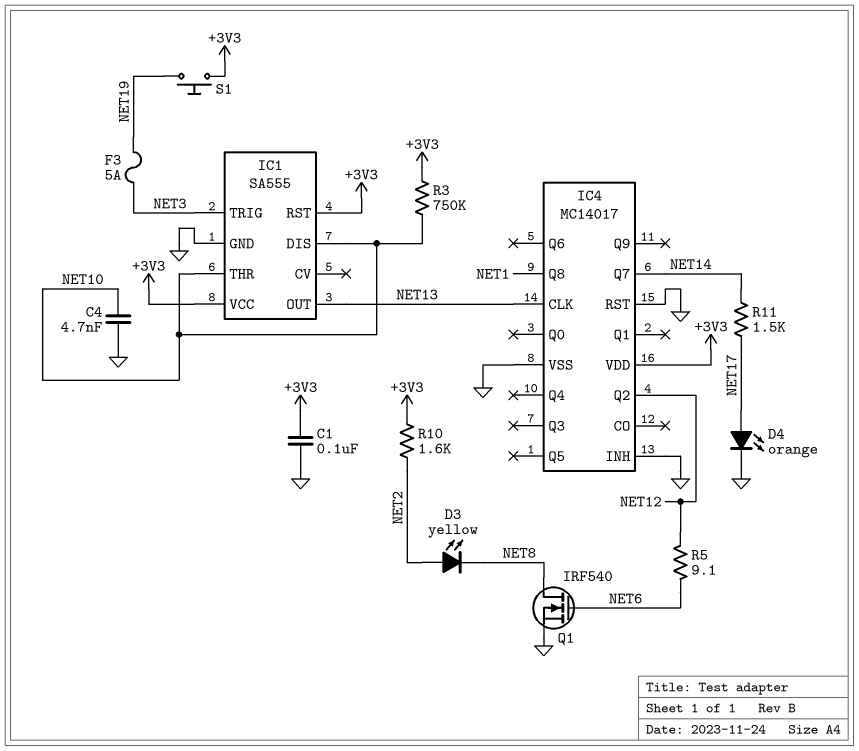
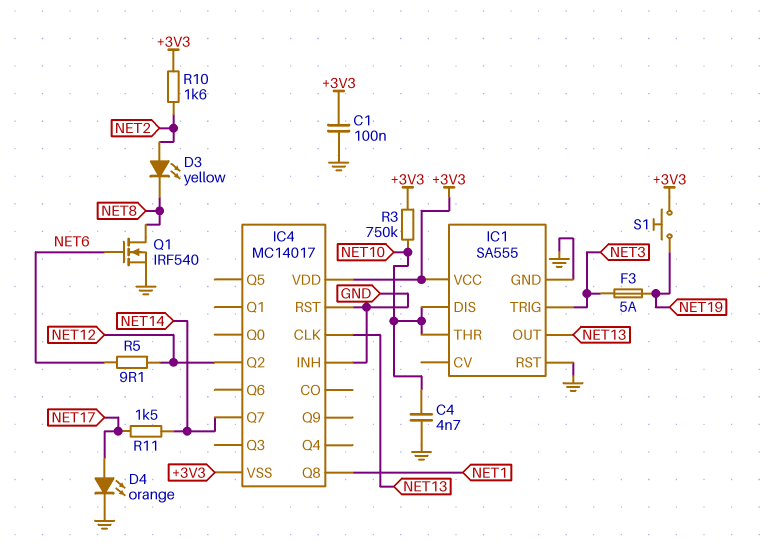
IC1 pin RST: +3V3 -> GND
IC4 pin VSS: GND -> +3V3

